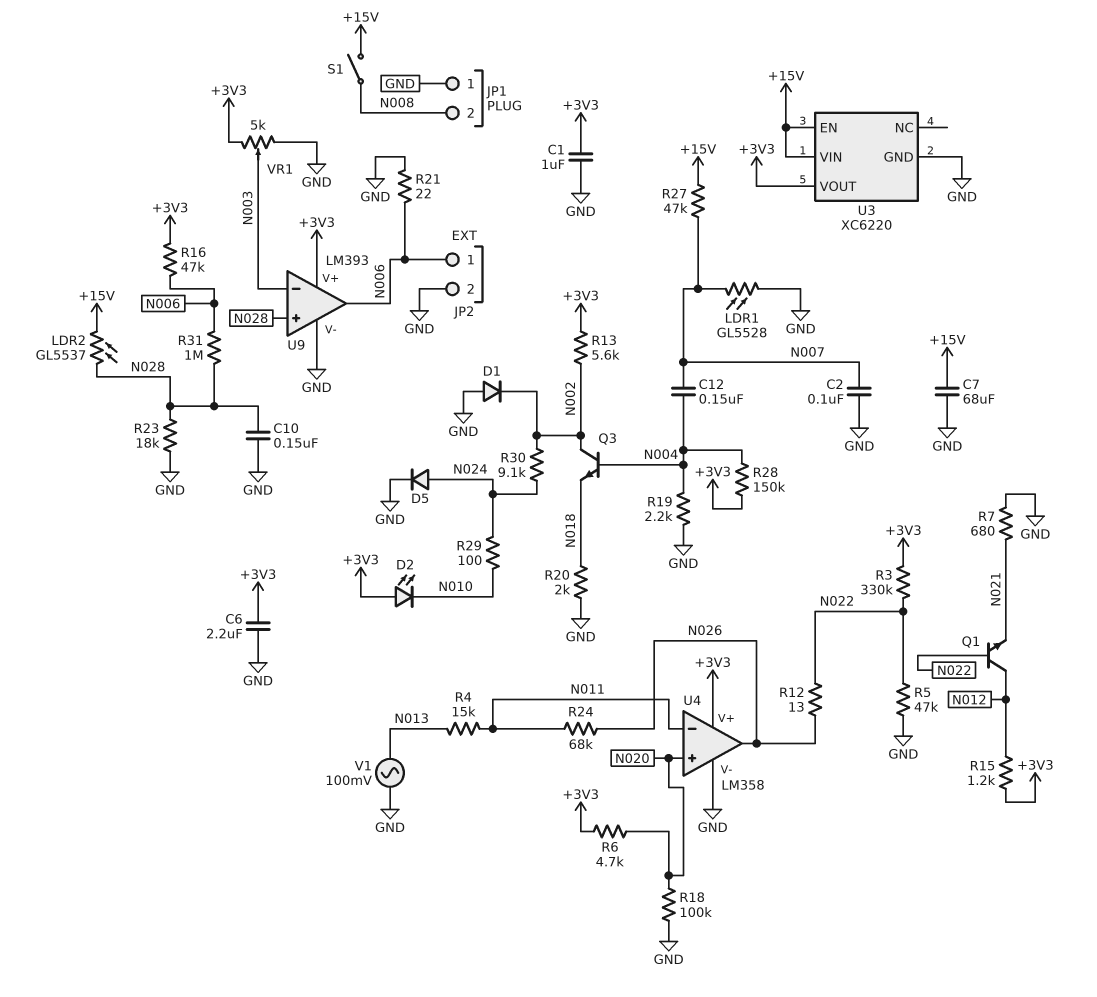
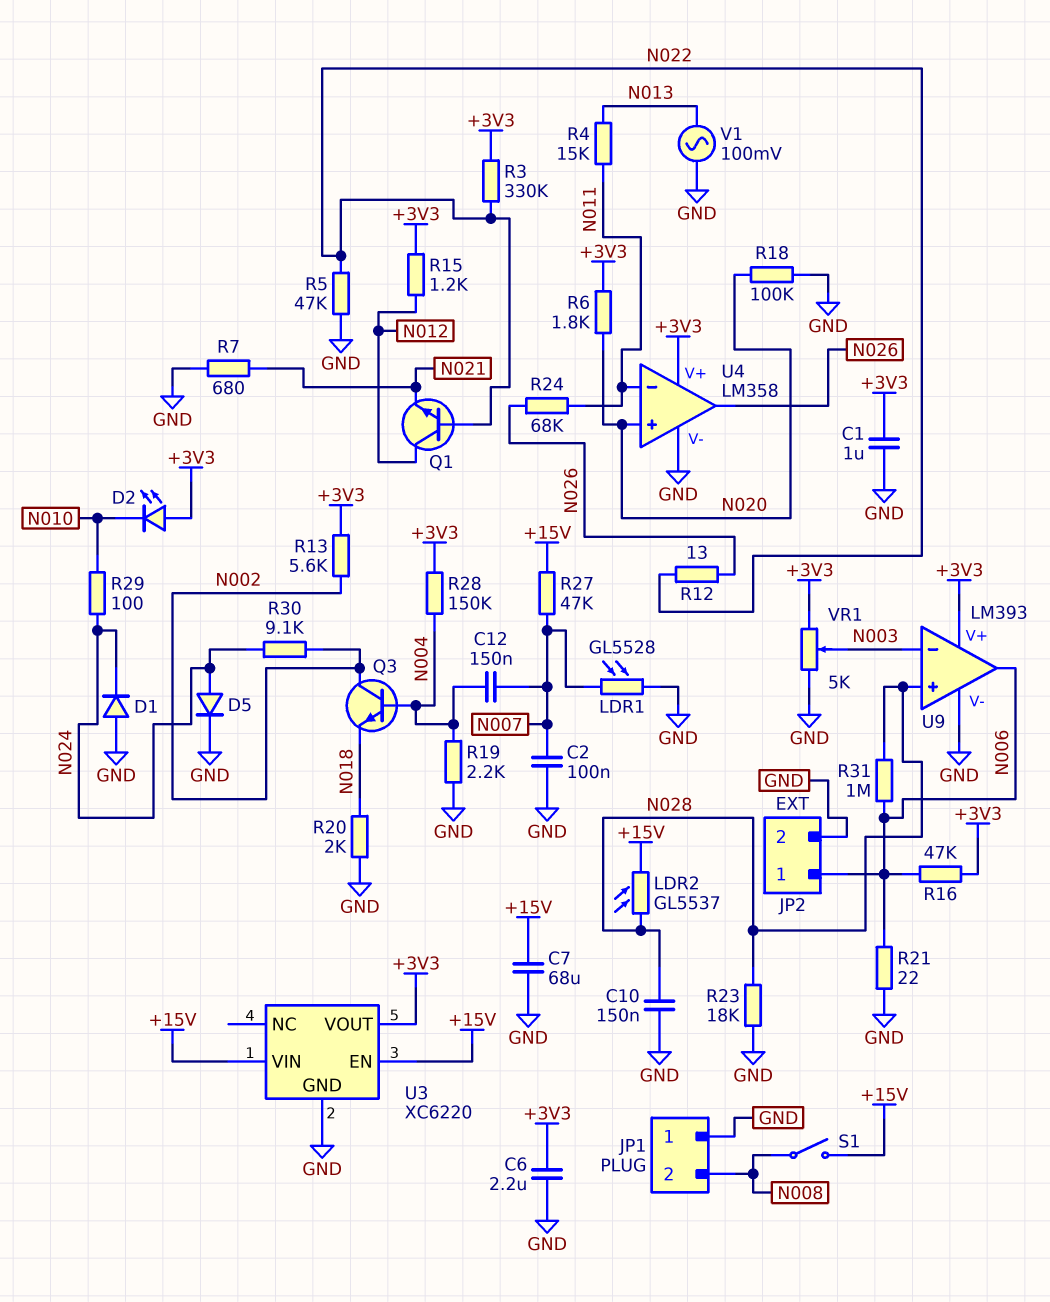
D1: diode (A GND, K N002) -> diode (A GND, K N024)
R6: 4.7k (+3V3, N020) -> 1.8k (+3V3, N020)

